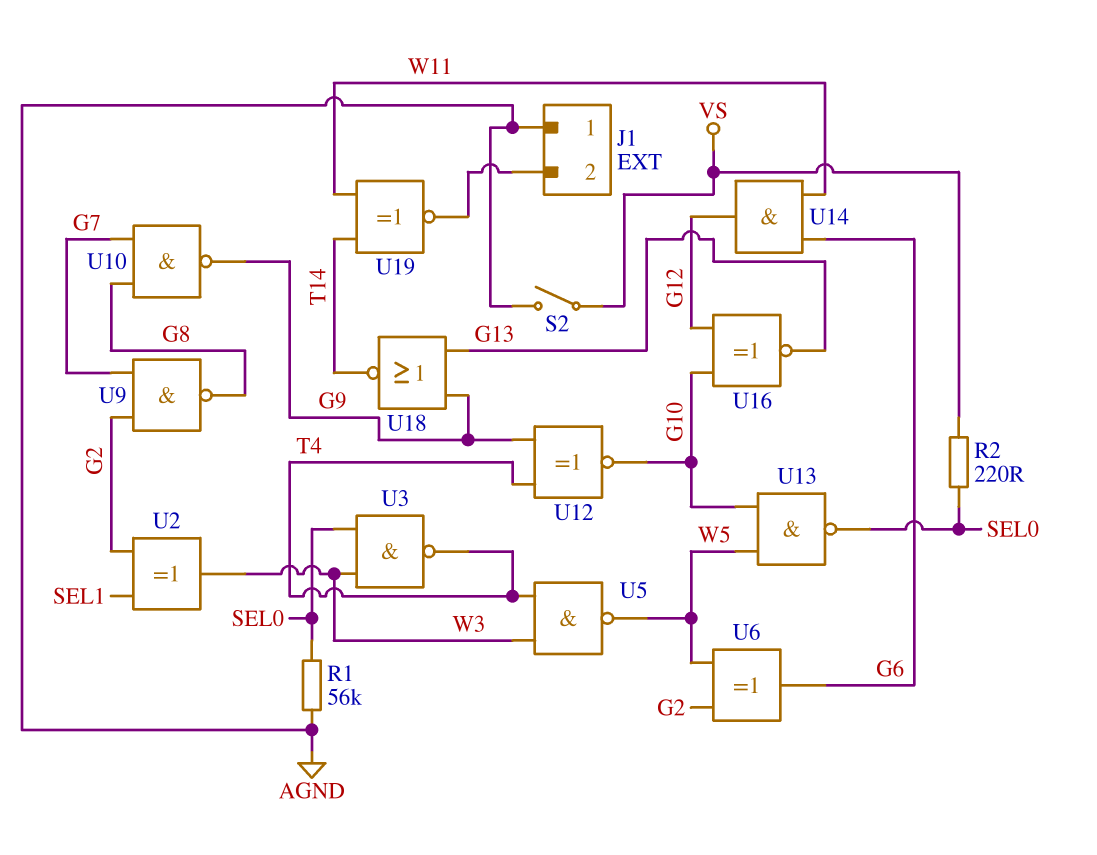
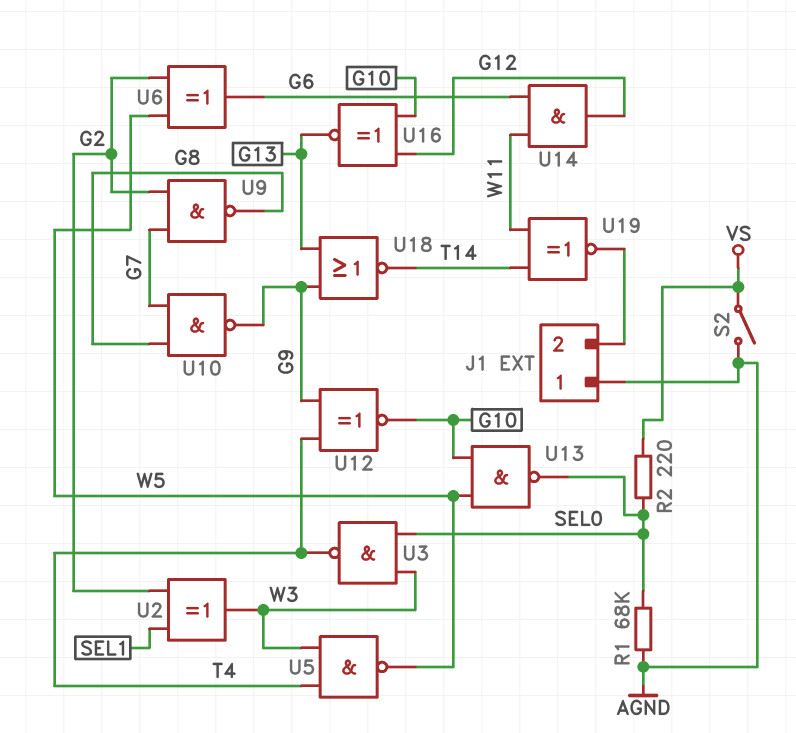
R1: 56k (AGND, SEL0) -> 68k (AGND, SEL0)

